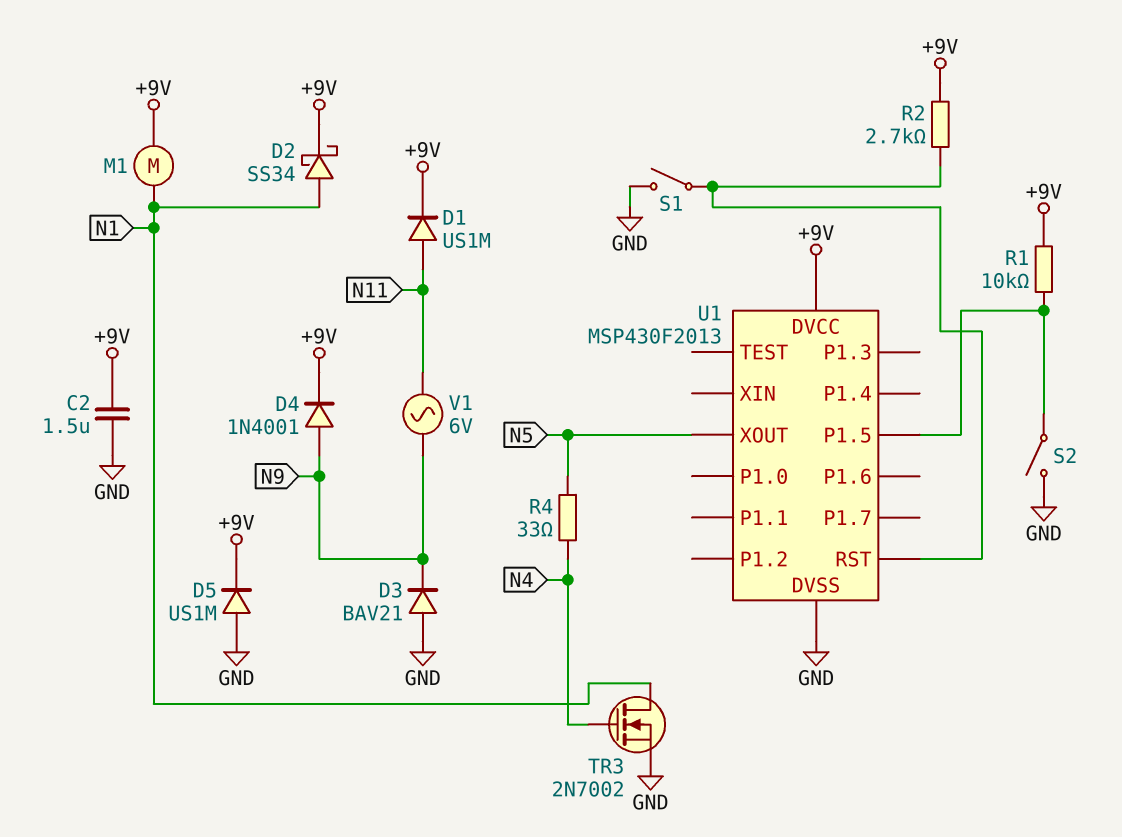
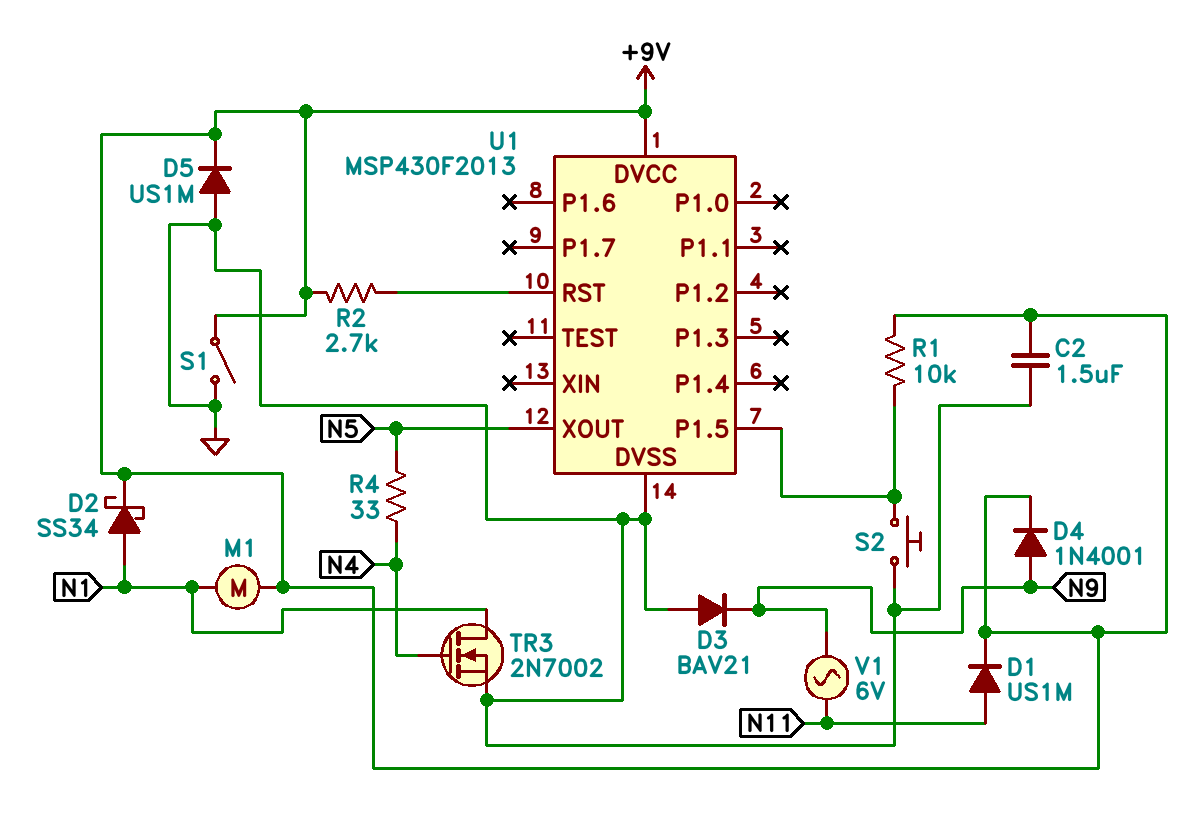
S1: switch (GND, U1/RST) -> switch (+9V, GND)
S2: switch (GND, U1/P1.5) -> button (GND, U1/P1.5)

